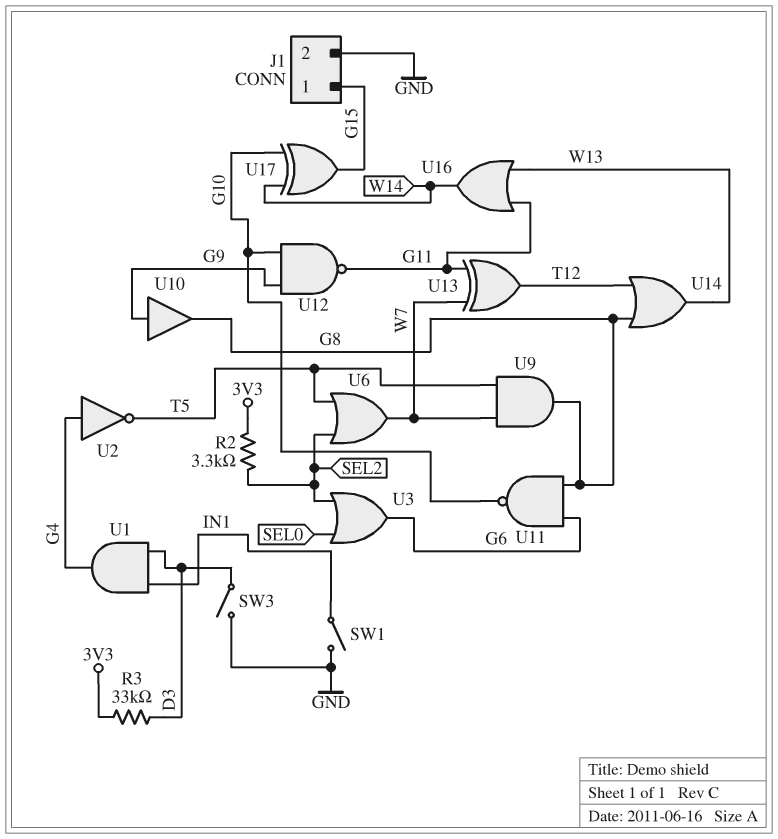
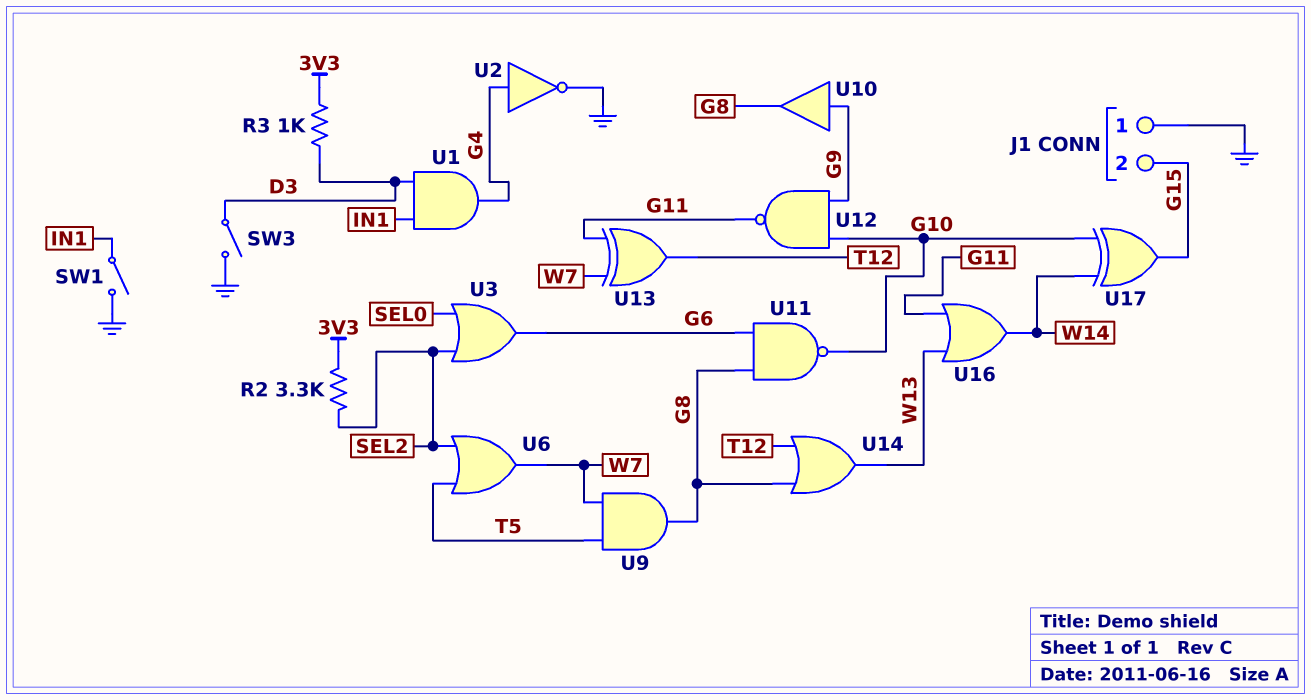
J1 pin 1: G15 -> GND
J1 pin 2: GND -> G15
R3: 33k (3V3, D3) -> 1k (3V3, D3)
U2: NOT (in G4, out T5) -> NOT (in G4, out GND)

